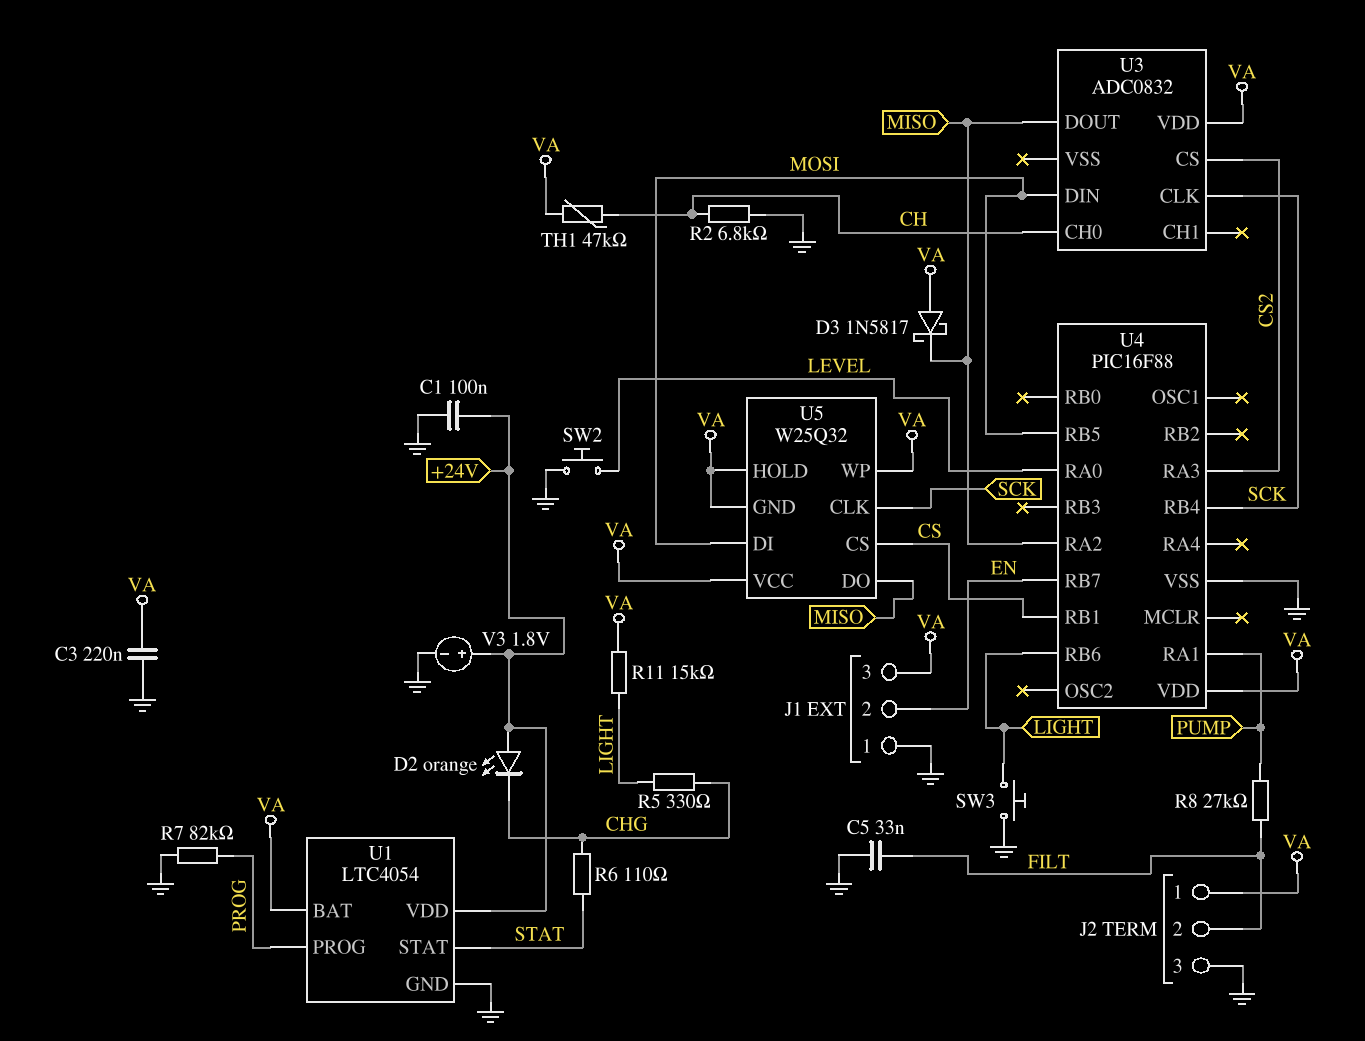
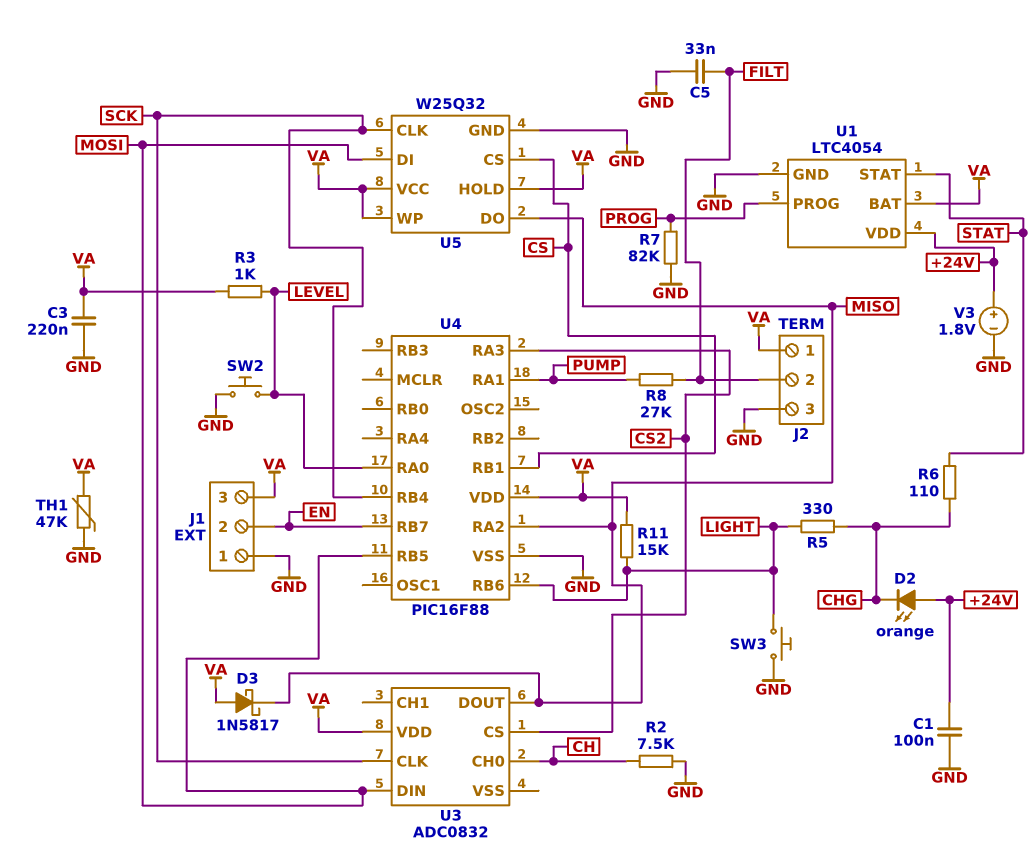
R2: 6.8k (CH, GND) -> 7.5k (CH, GND)
R3: none -> 1k (LEVEL, VA)
TH1: 47k (CH, VA) -> 47k (GND, VA)
U5 pin GND: VA -> GND

